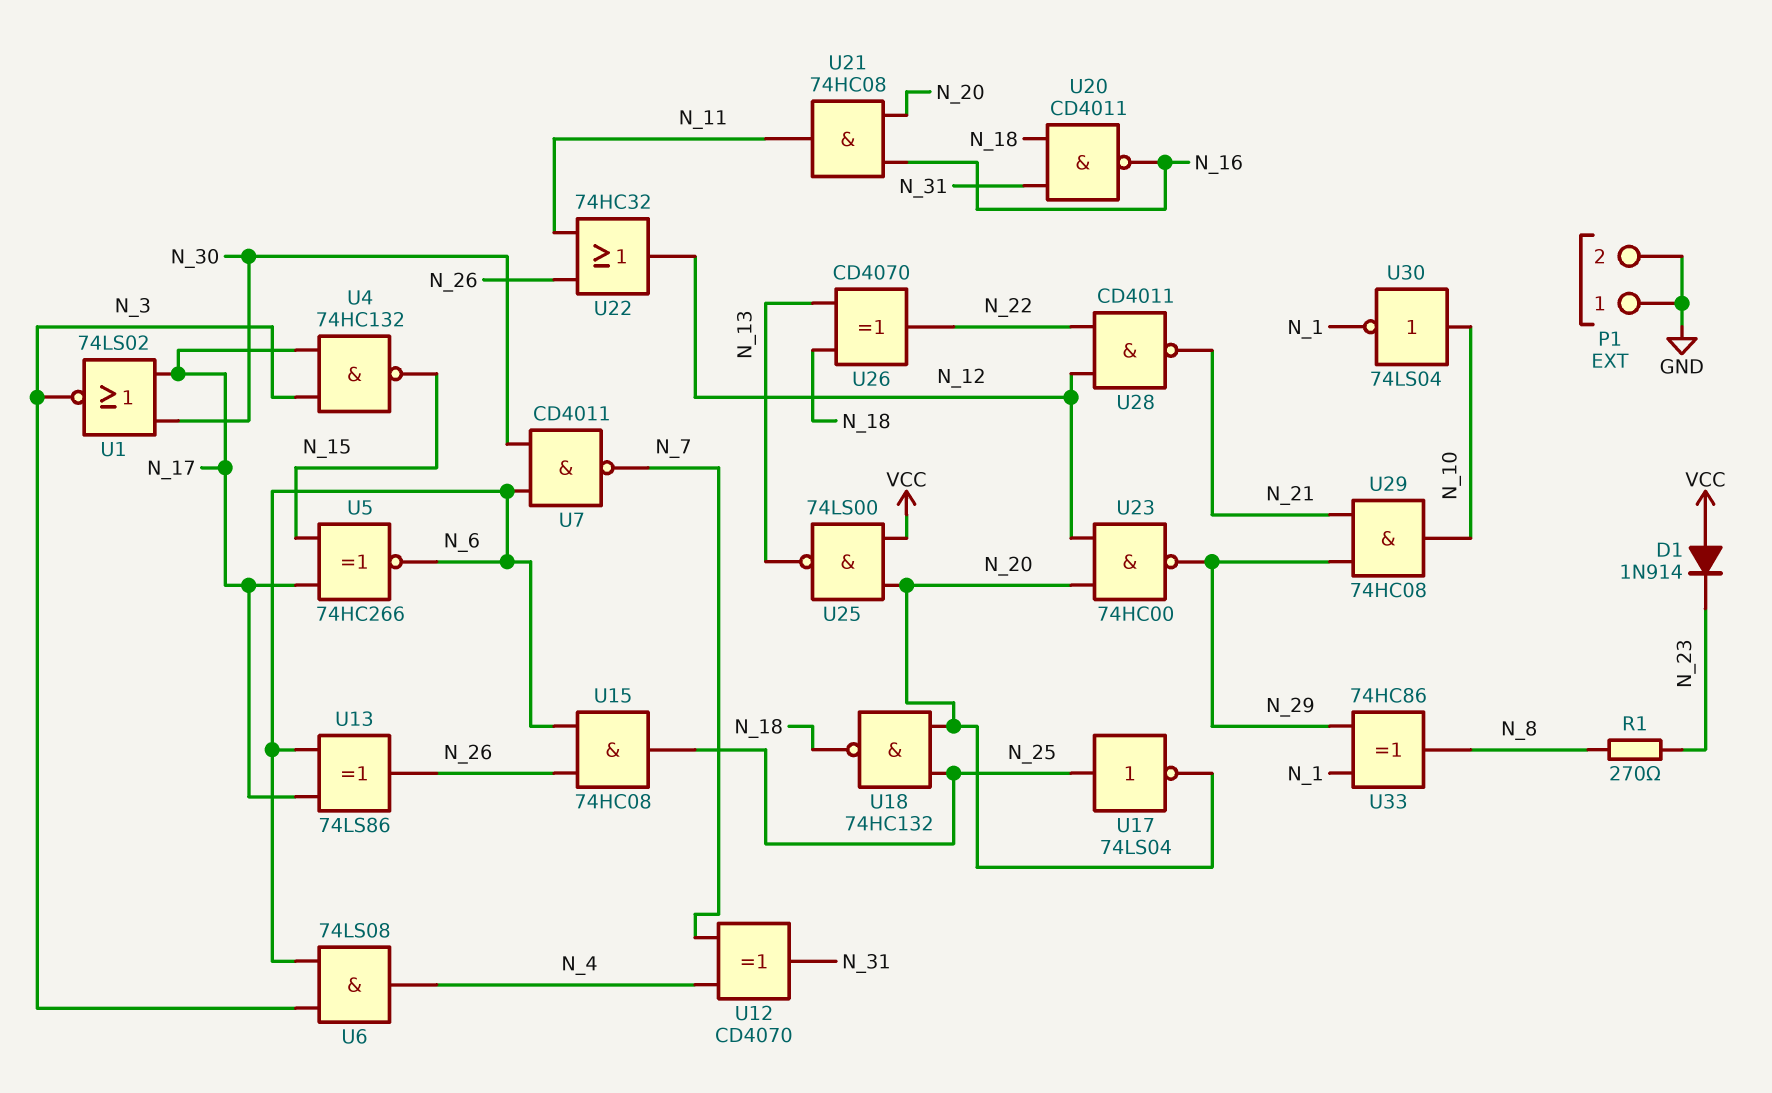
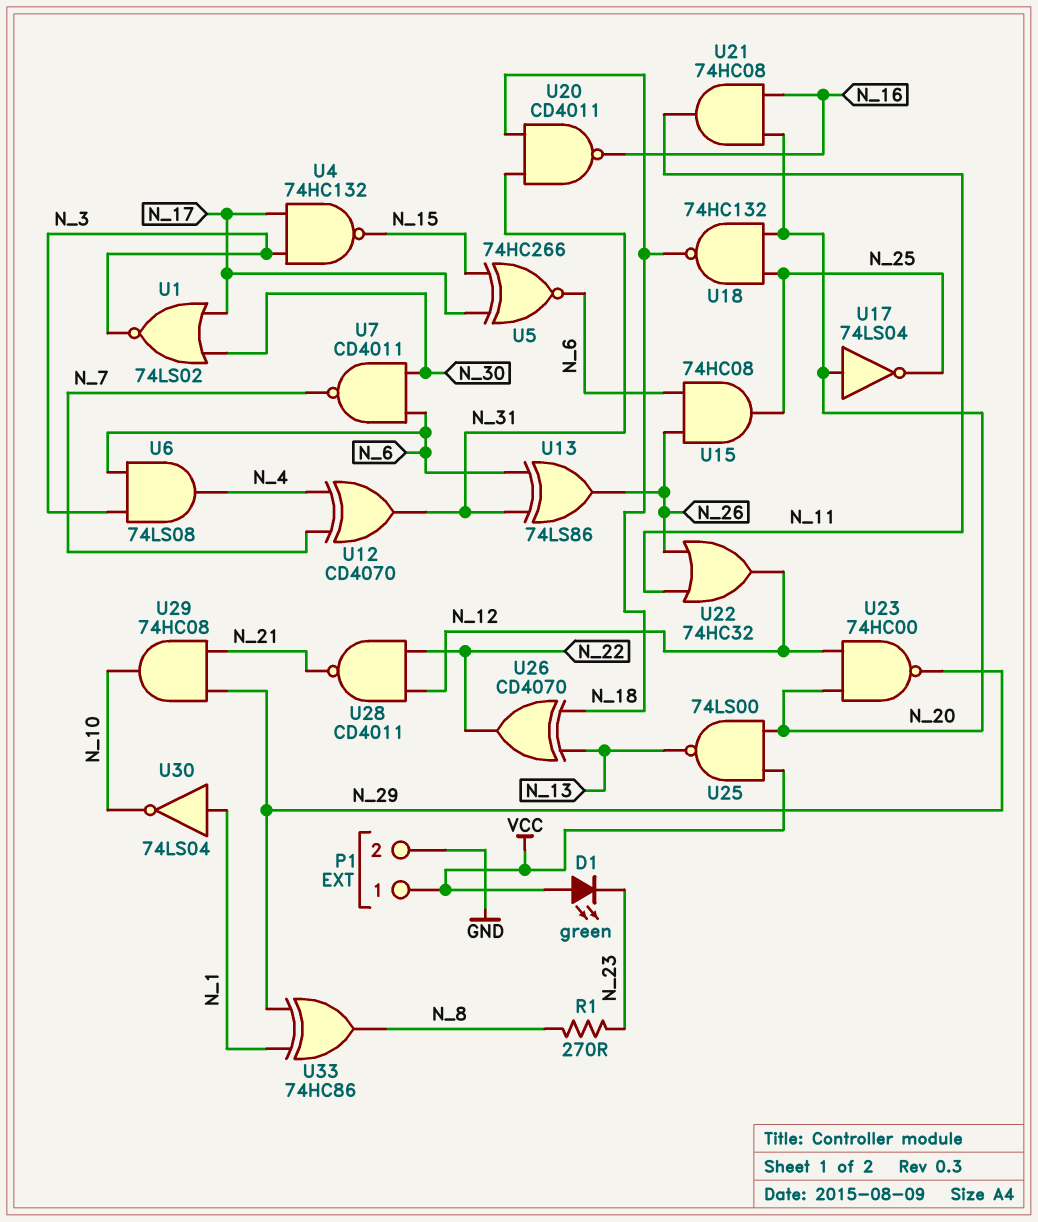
D1: diode 1N914 (A VCC, K N_23) -> LED green (A VCC, K N_23)
P1 pin 1: GND -> VCC
U13: XOR 74LS86 (in N_6, in N_17, out N_26) -> XOR 74LS86 (in N_6, in N_31, out N_26)
U17: NOT 74LS04 (in N_25, out N_20) -> NOT 74LS04 (in N_20, out N_25)
U30: NOT 74LS04 (in N_10, out N_1) -> NOT 74LS04 (in N_1, out N_10)

